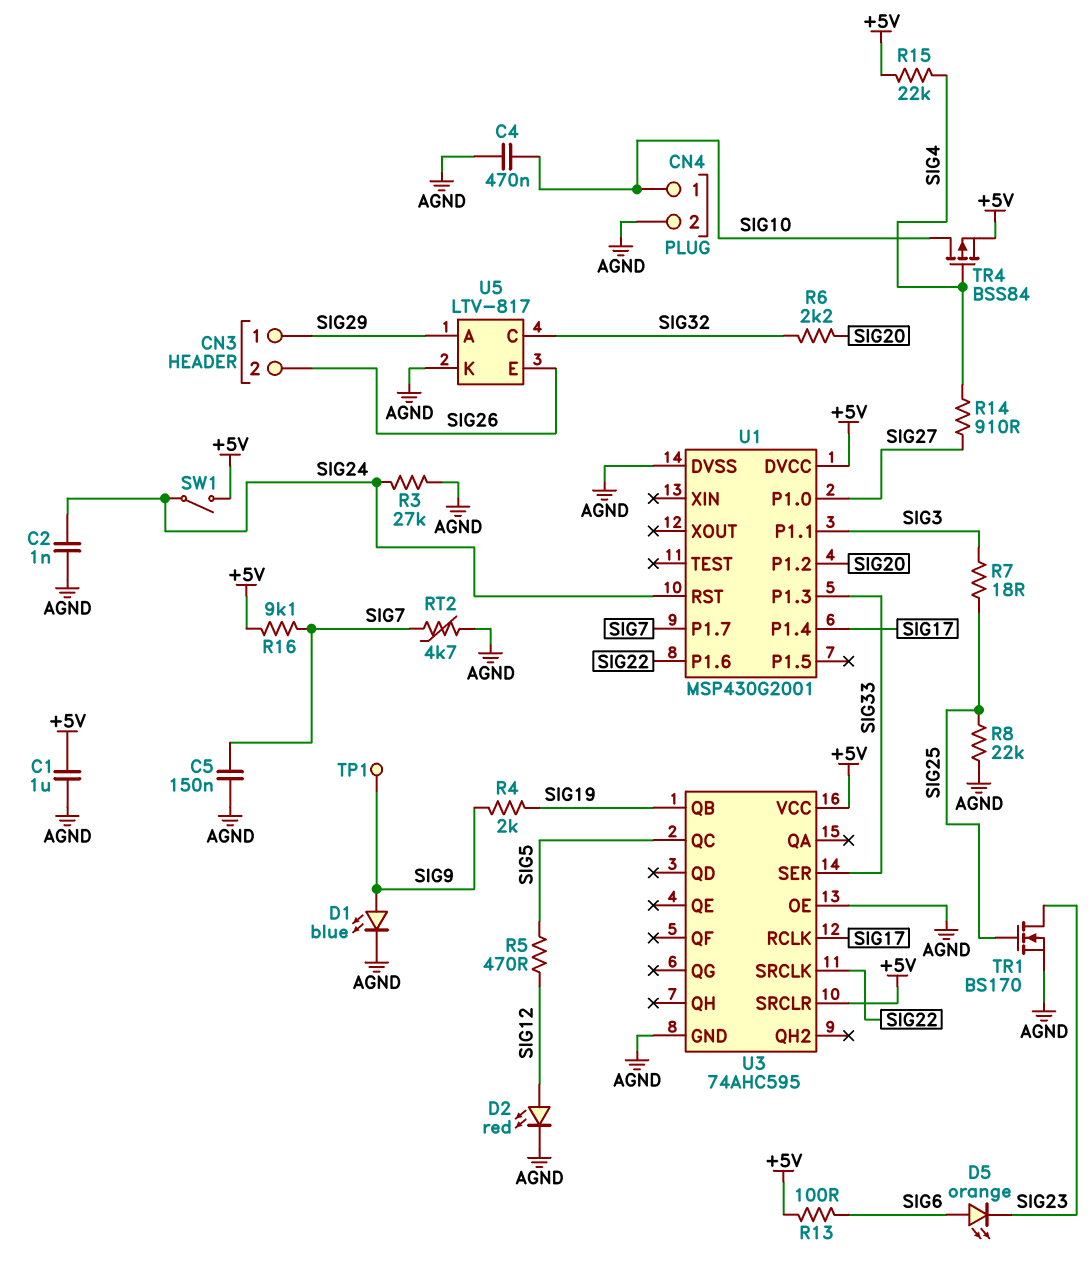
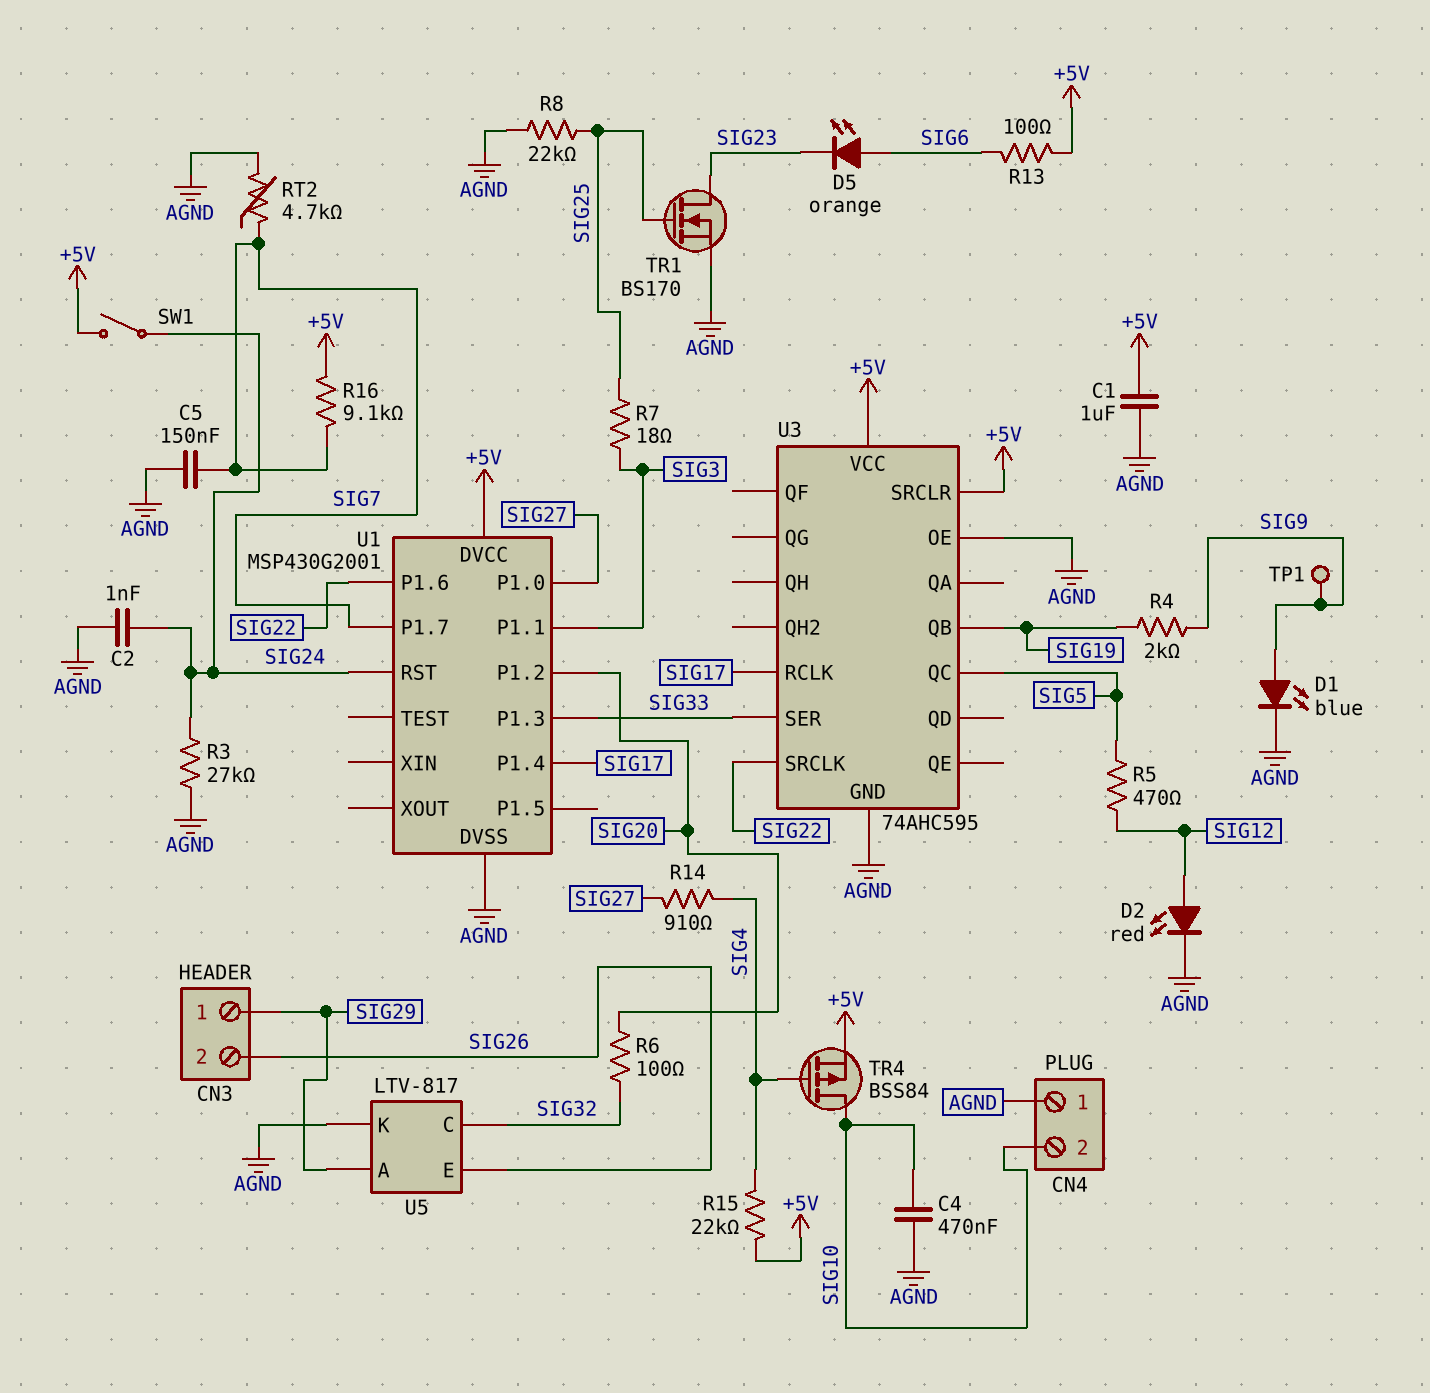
CN4 pin 1: SIG10 -> AGND
CN4 pin 2: AGND -> SIG10
R6: 2.2k (SIG20, SIG32) -> 100 (SIG20, SIG32)

